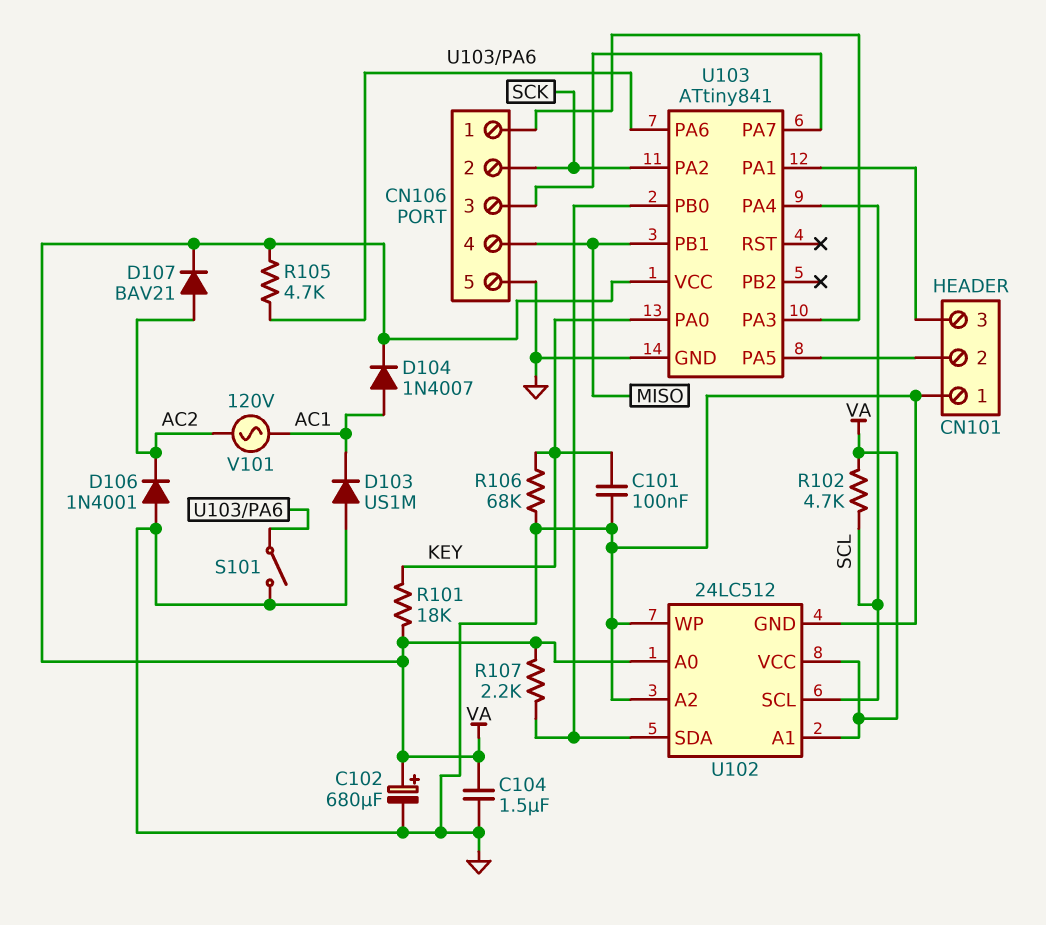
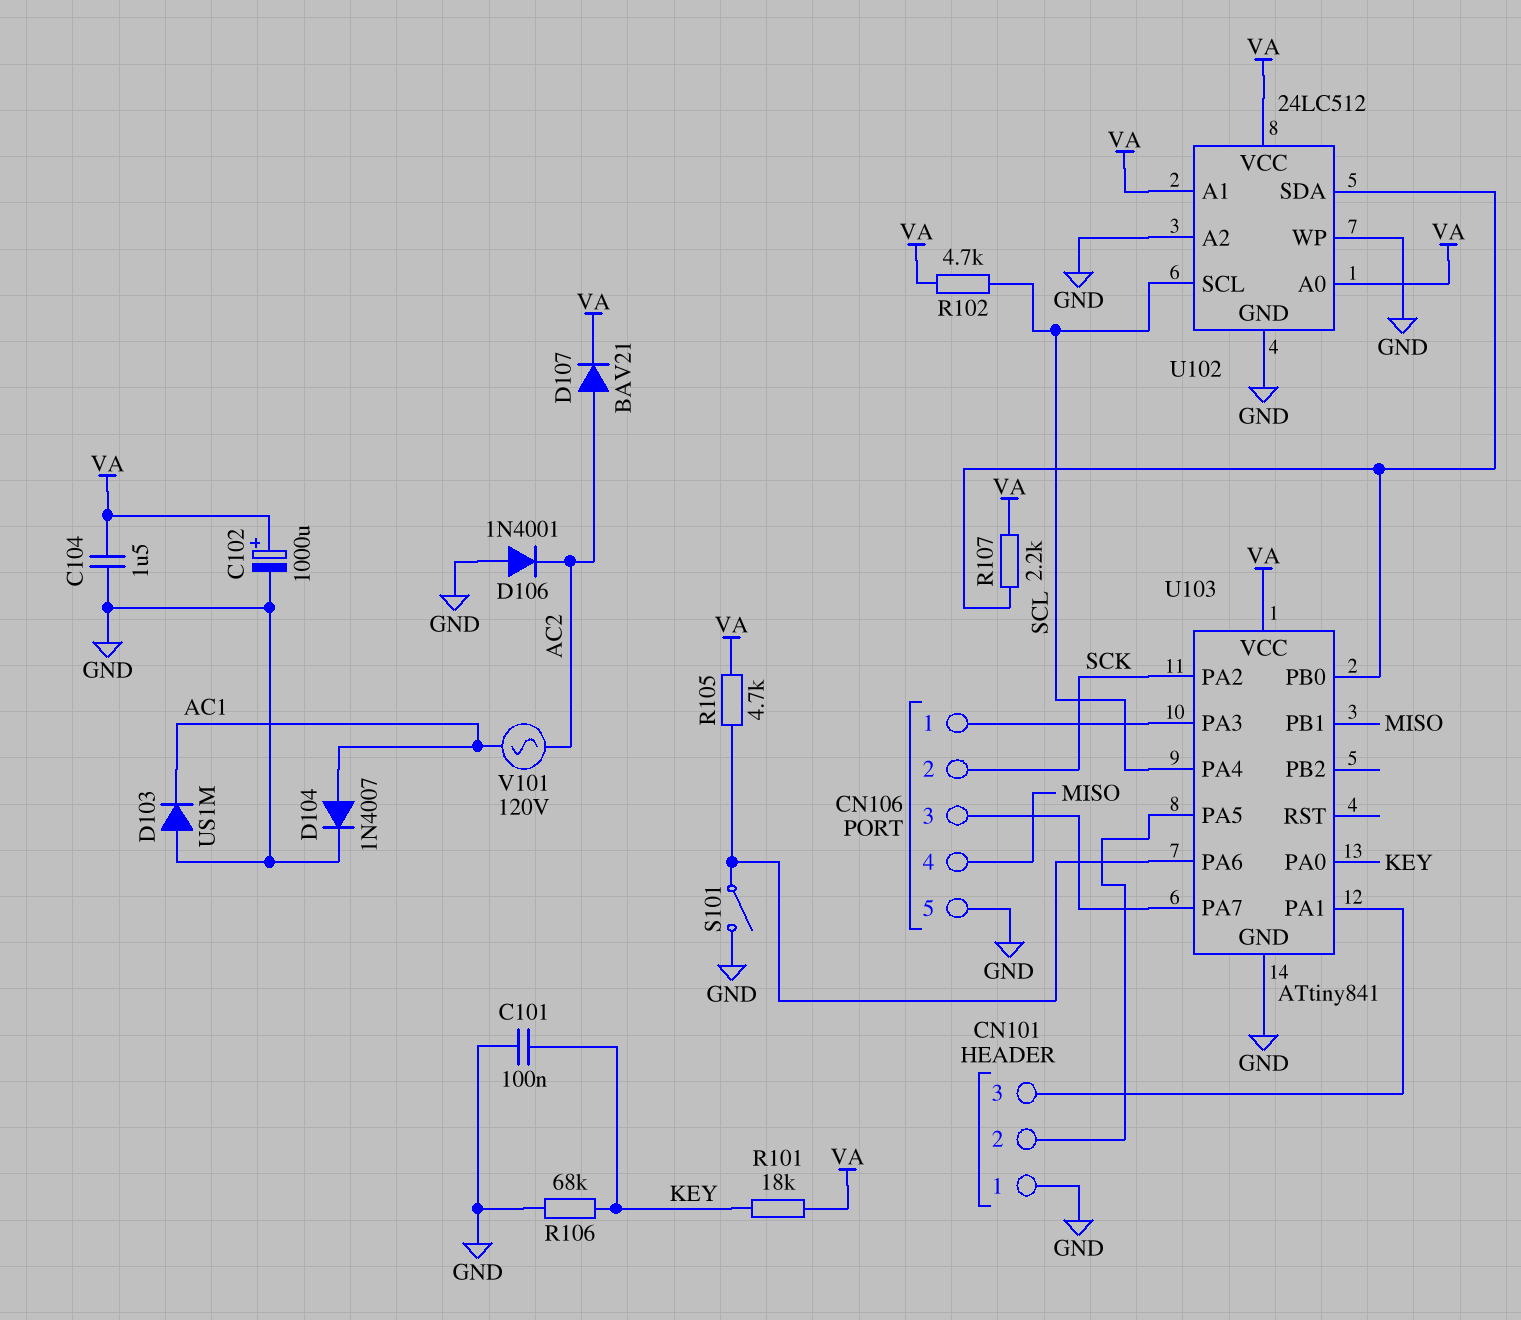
C102: 680uF (plus VA, minus GND) -> 1000uF (plus VA, minus GND)
D104: diode 1N4007 (A AC1, K VA) -> diode 1N4007 (A AC1, K GND)

